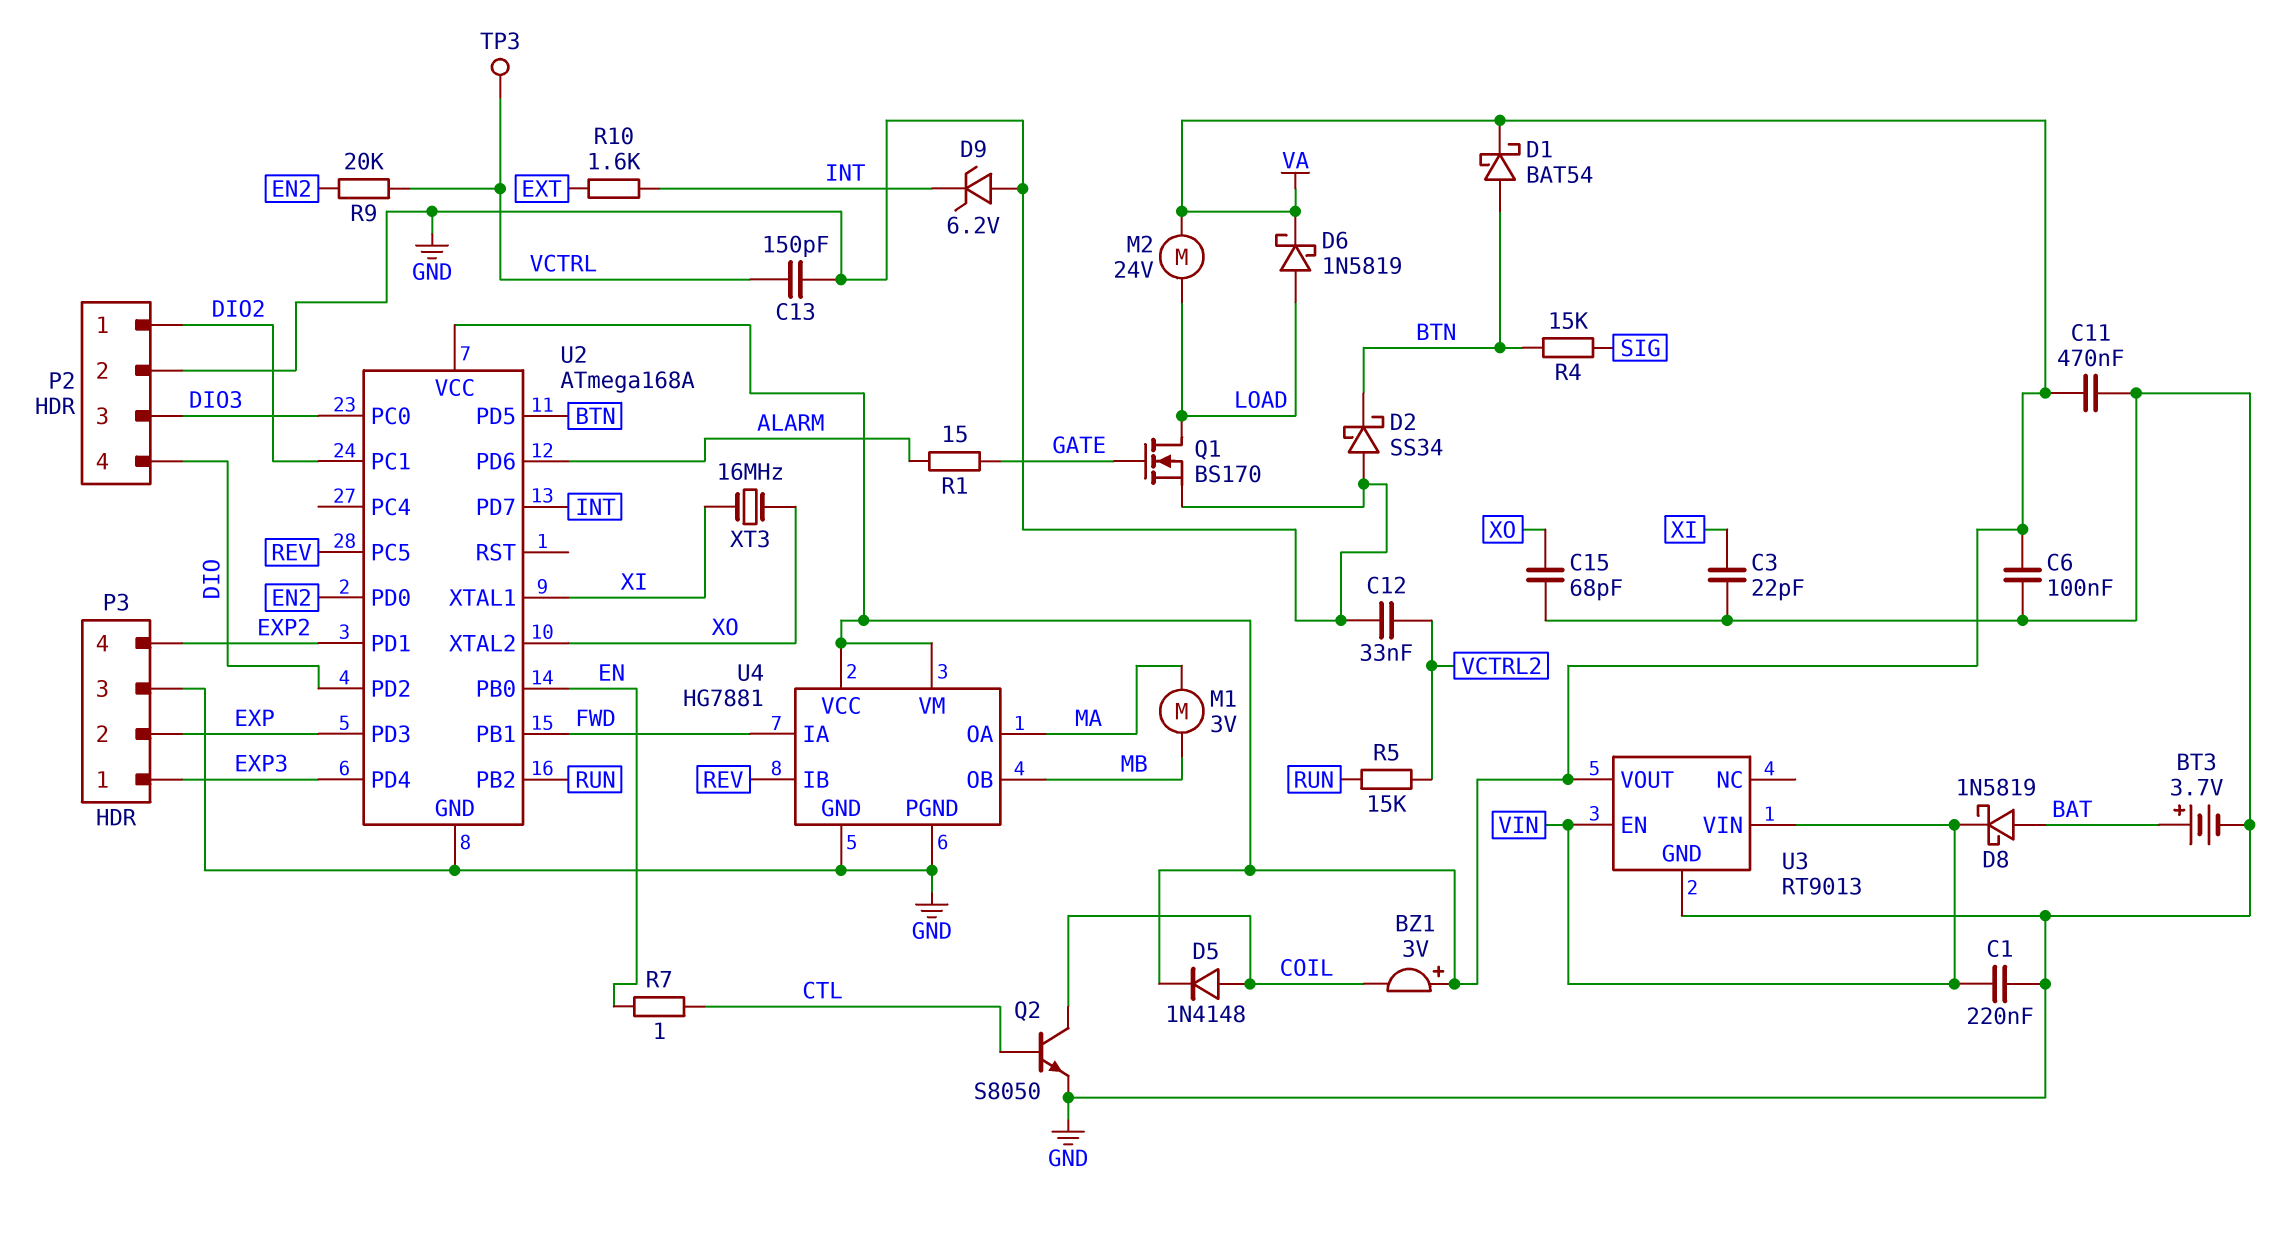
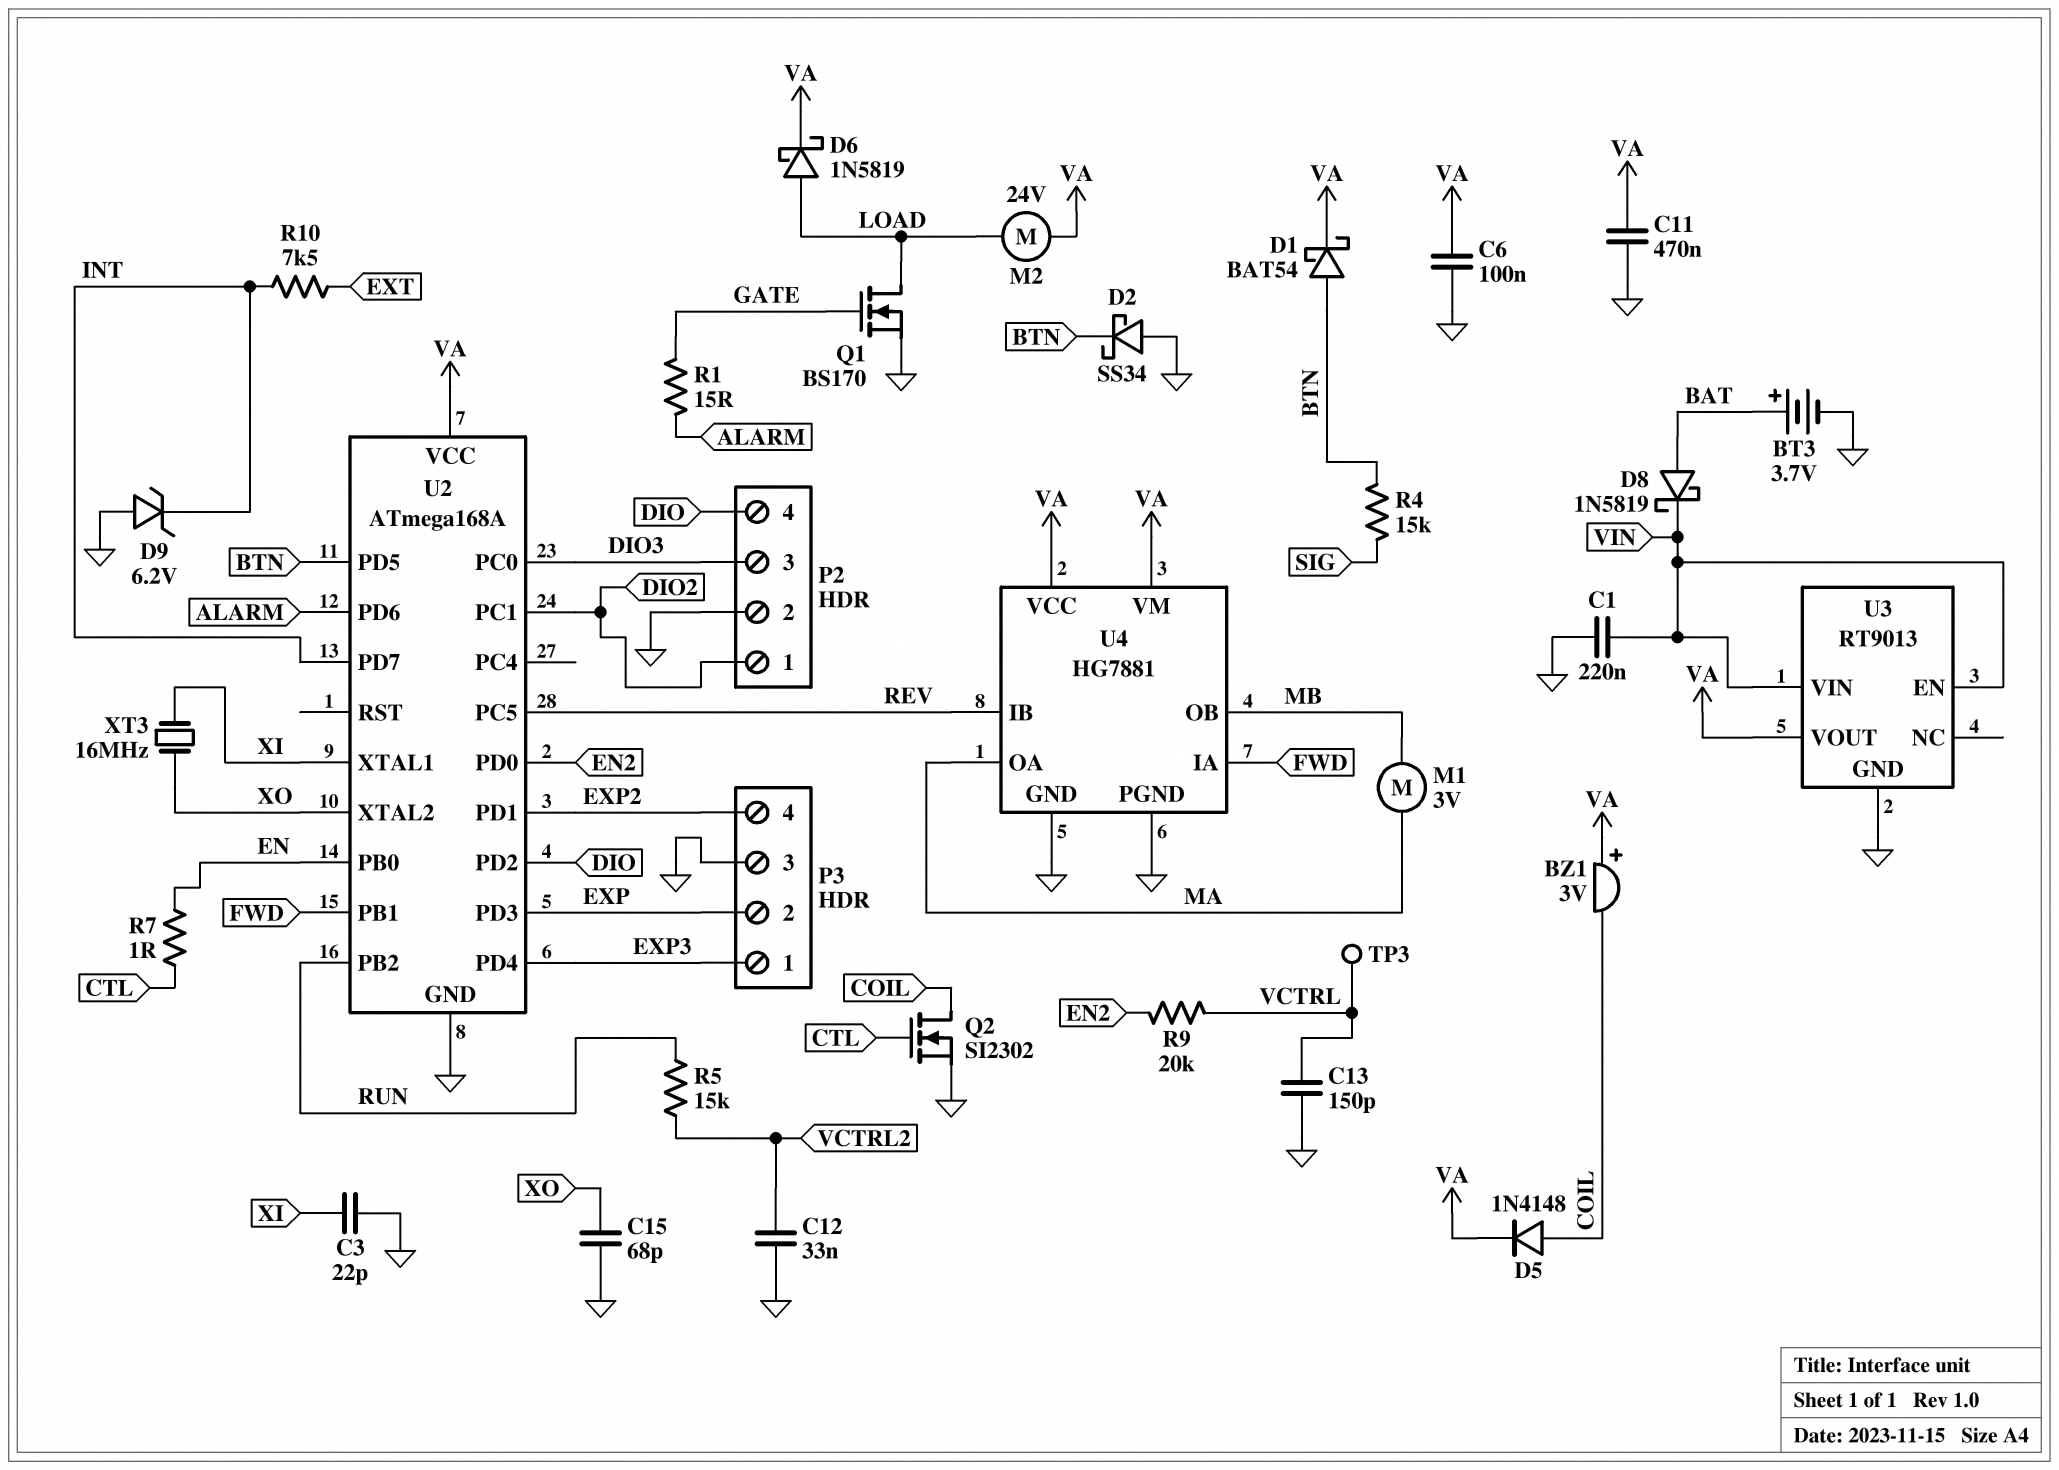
Q2: NPN S8050 (B CTL, C COIL, E GND) -> NMOS SI2302 (G CTL, D COIL, S GND)
R10: 1.6k (EXT, INT) -> 7.5k (EXT, INT)

